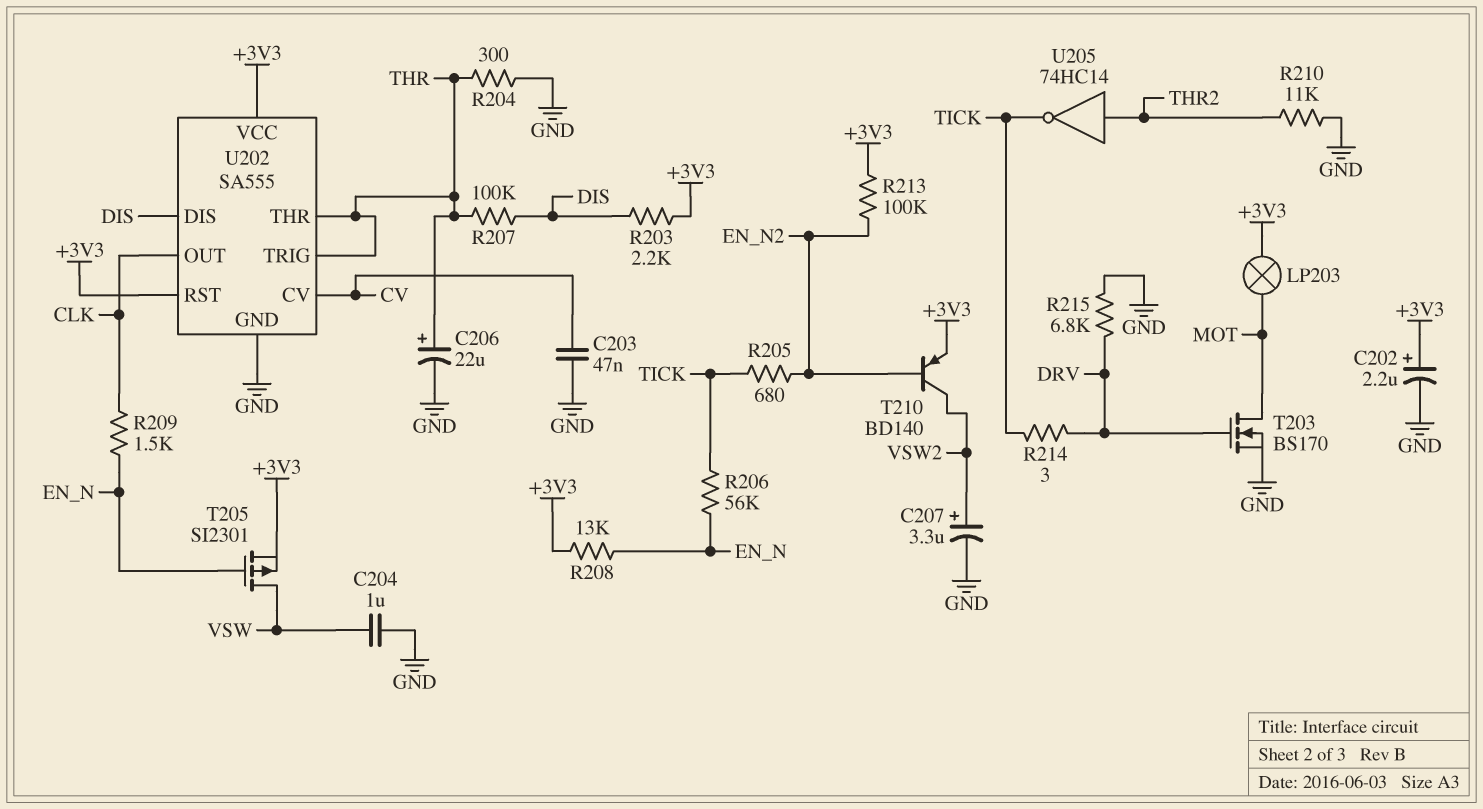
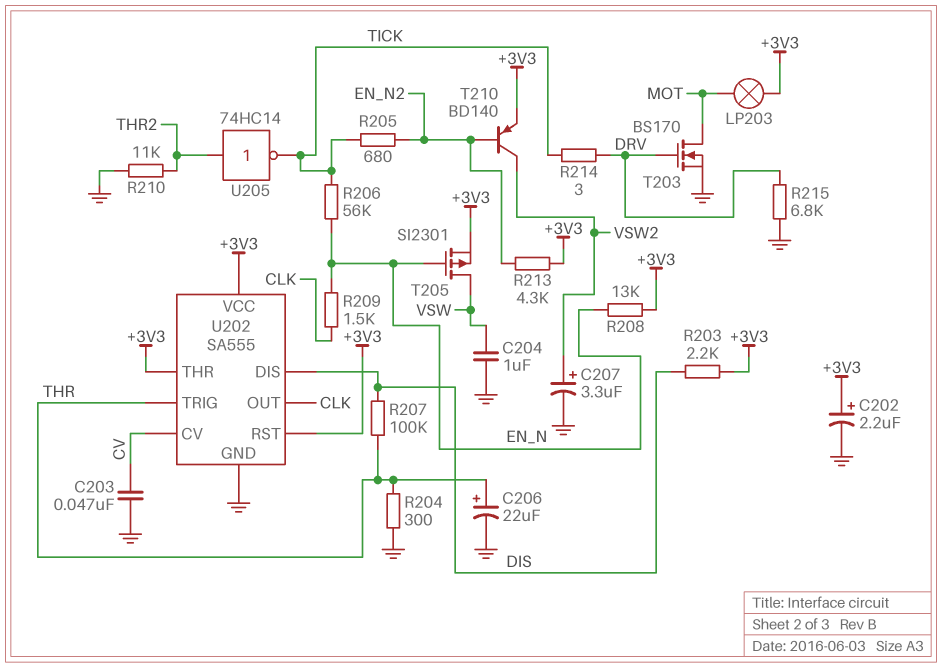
R213: 100k (+3V3, EN_N2) -> 4.3k (+3V3, EN_N2)
U202 pin THR: THR -> +3V3

